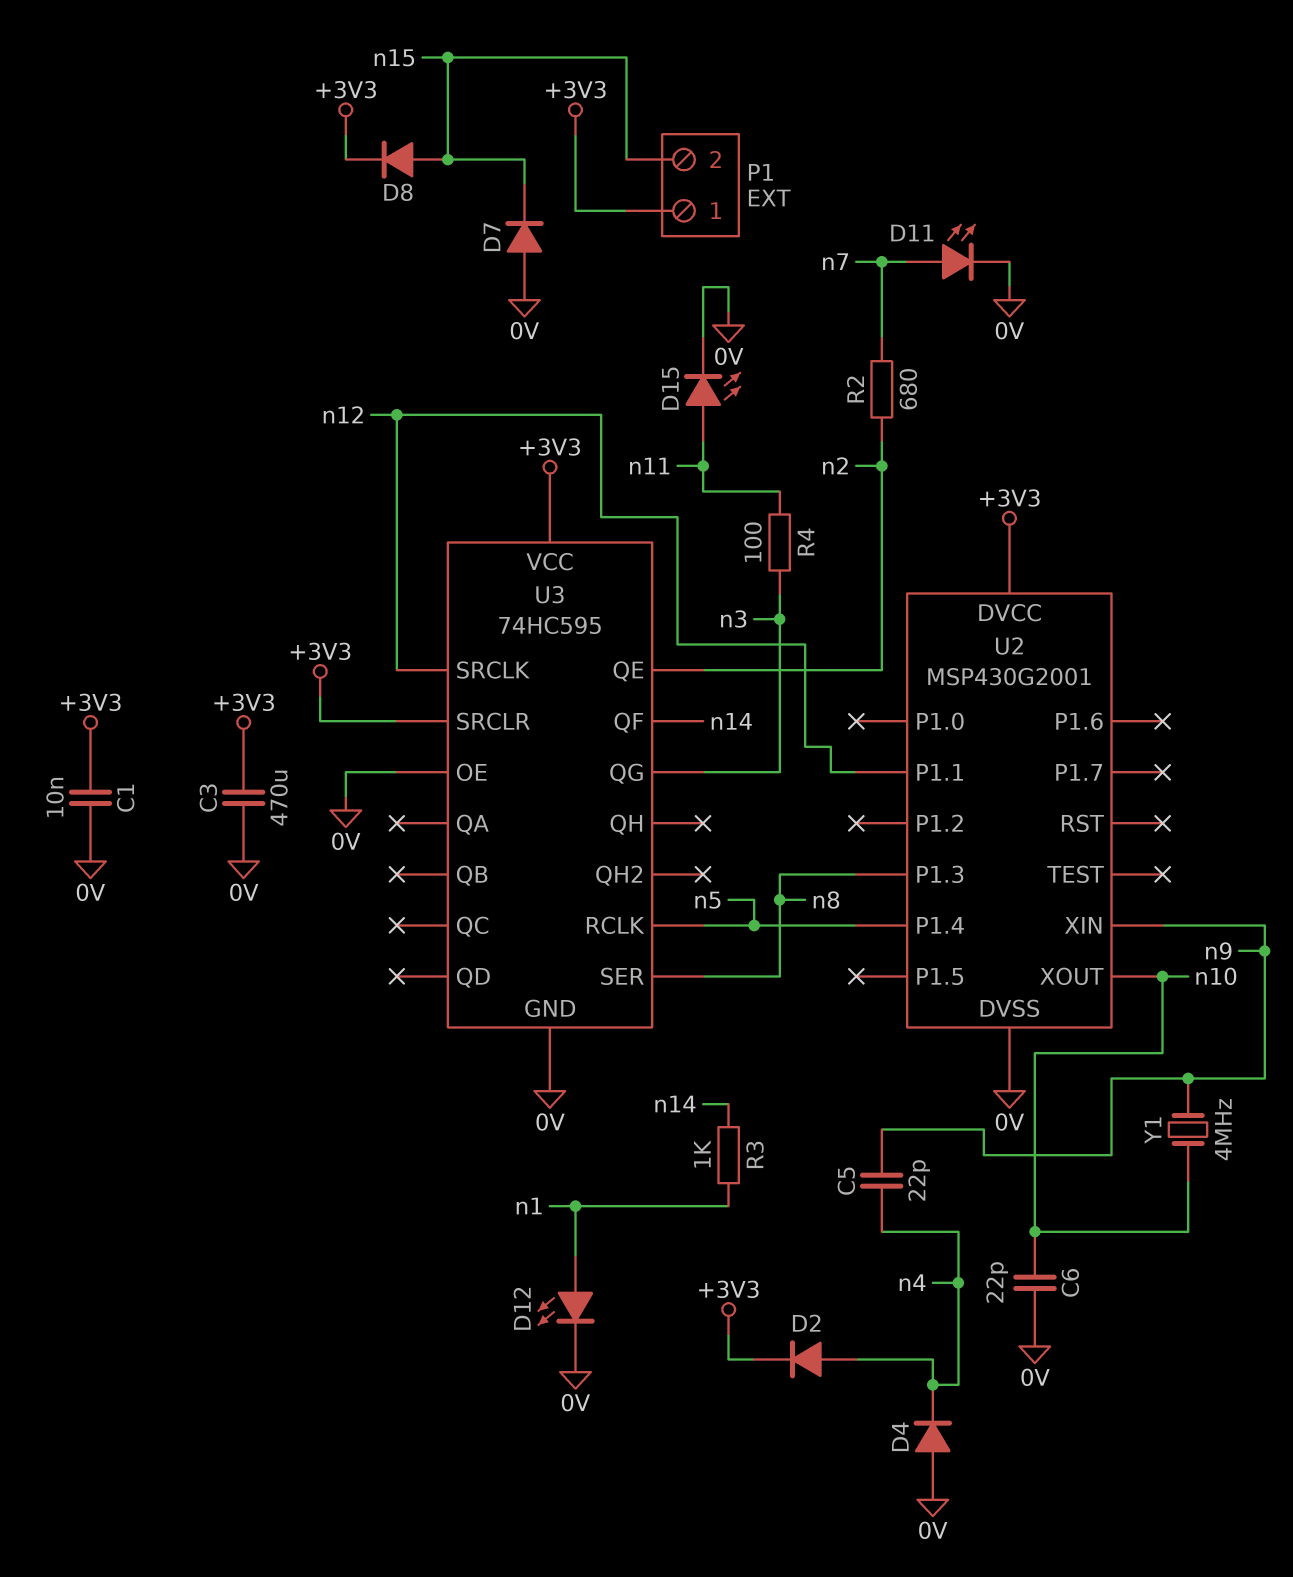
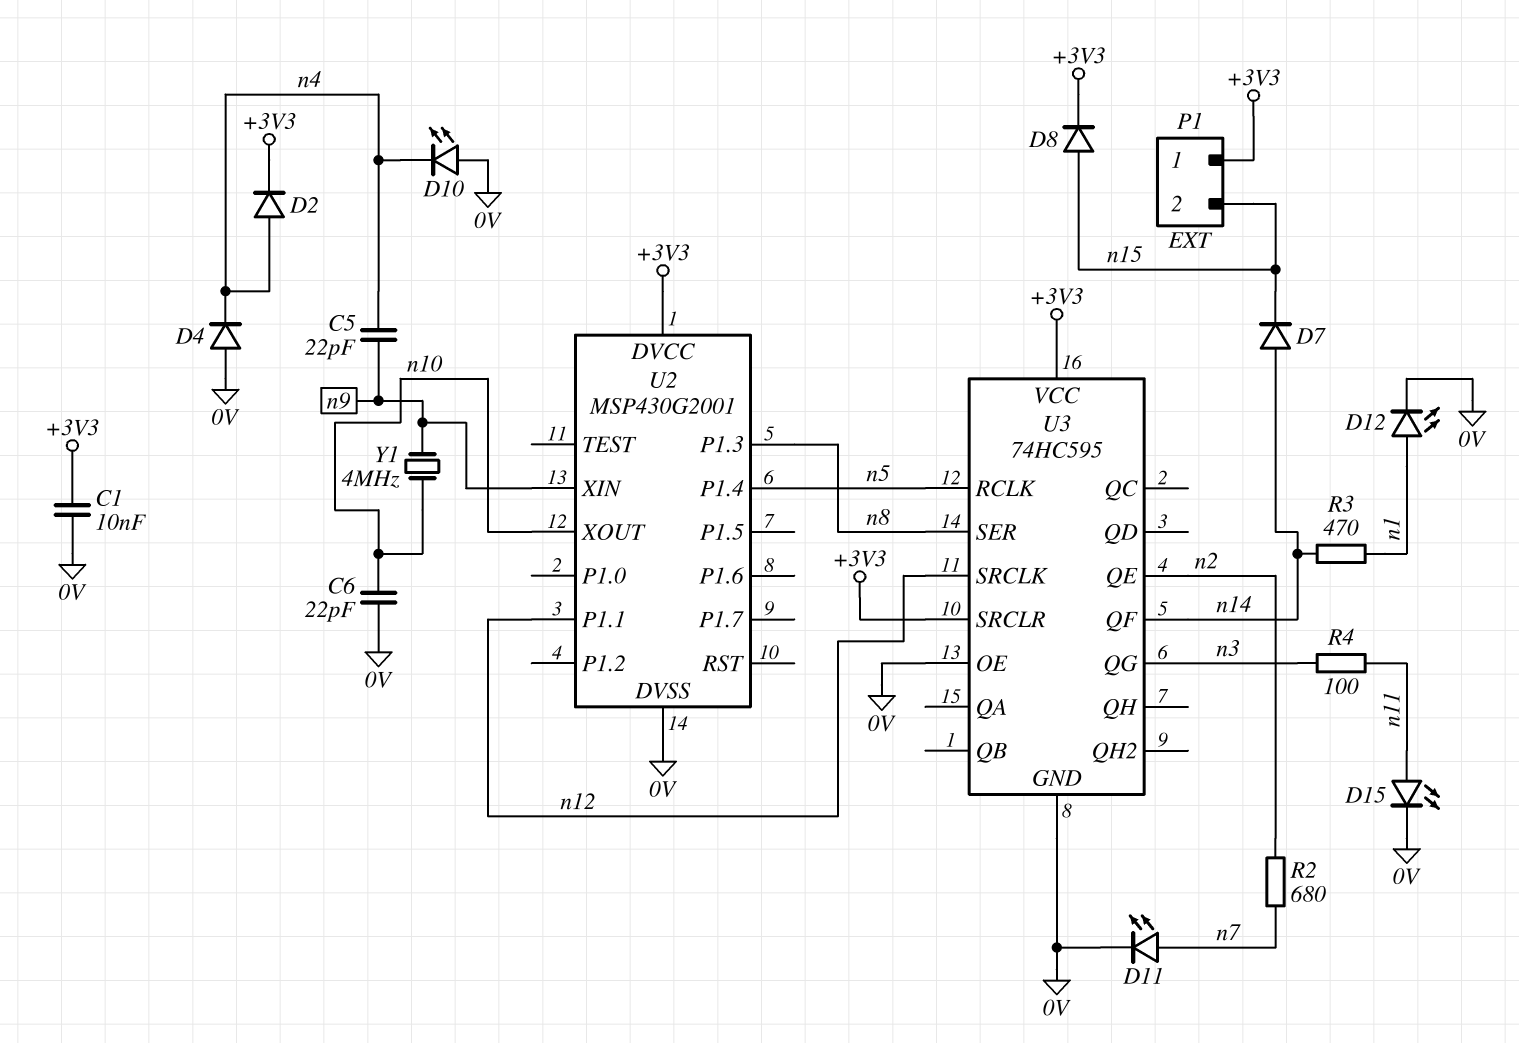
C3: 470uF (+3V3, 0V) -> none
D7: diode (A 0V, K n15) -> diode (A n14, K n15)
D10: none -> LED (A 0V, K n4)
R3: 1k (n1, n14) -> 470 (n1, n14)

